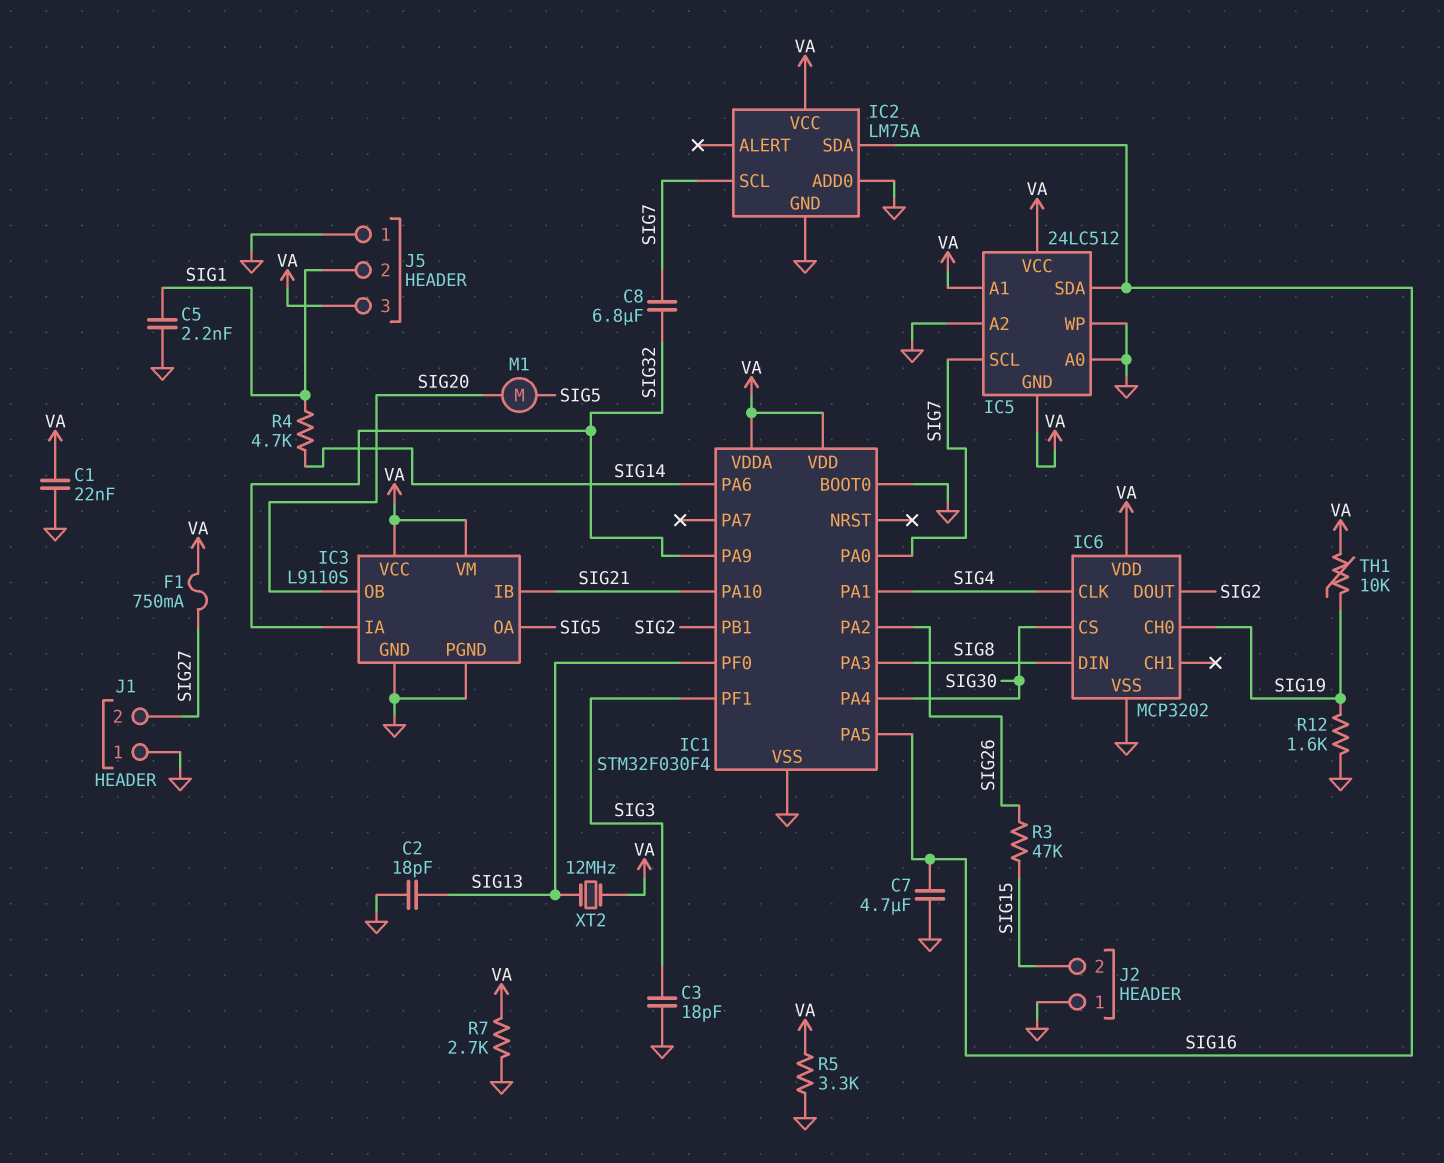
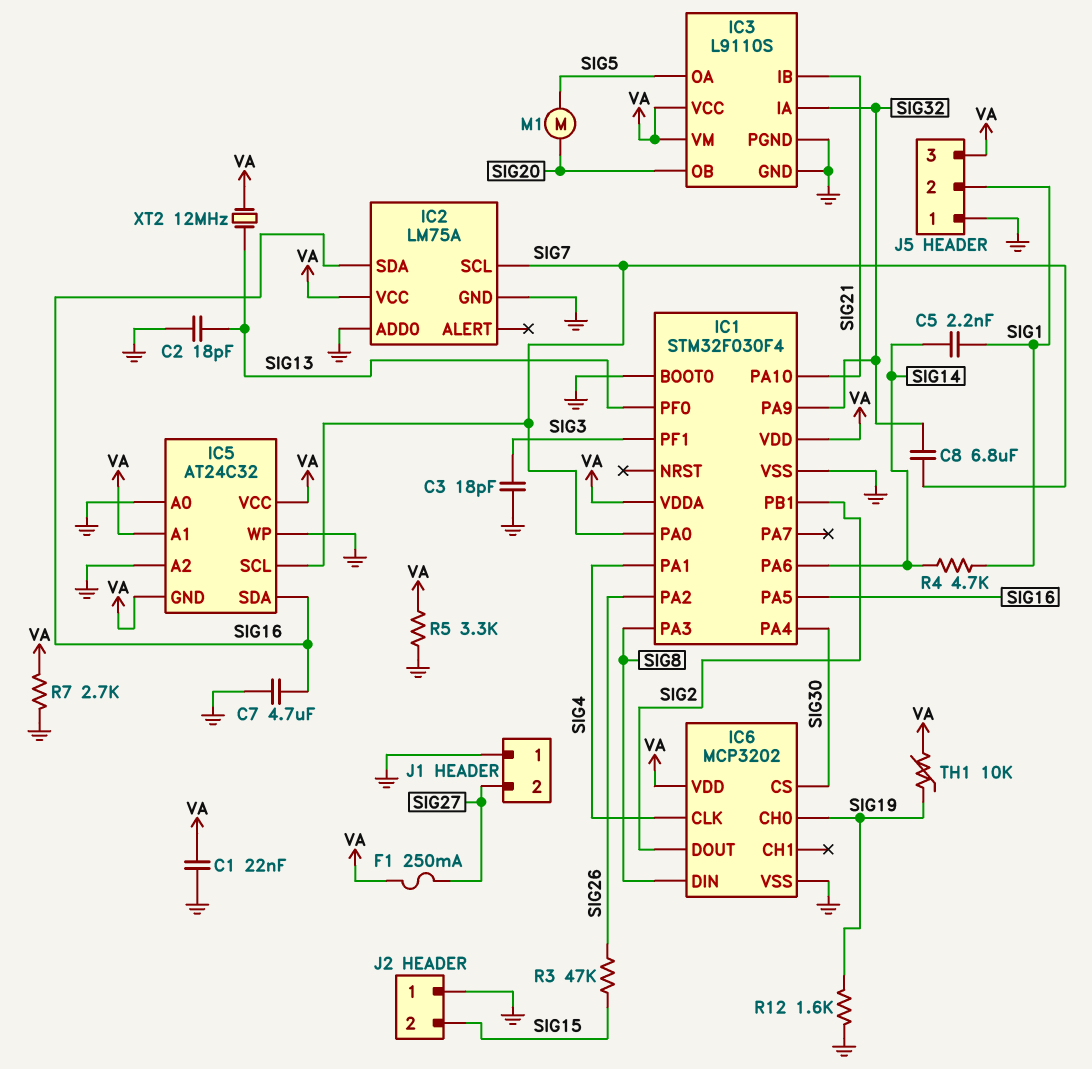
C5: 2.2nF (GND, SIG1) -> 2.2nF (SIG1, SIG14)
F1: 750mA (SIG27, VA) -> 250mA (SIG27, VA)
IC5: 24LC512 -> AT24C32

